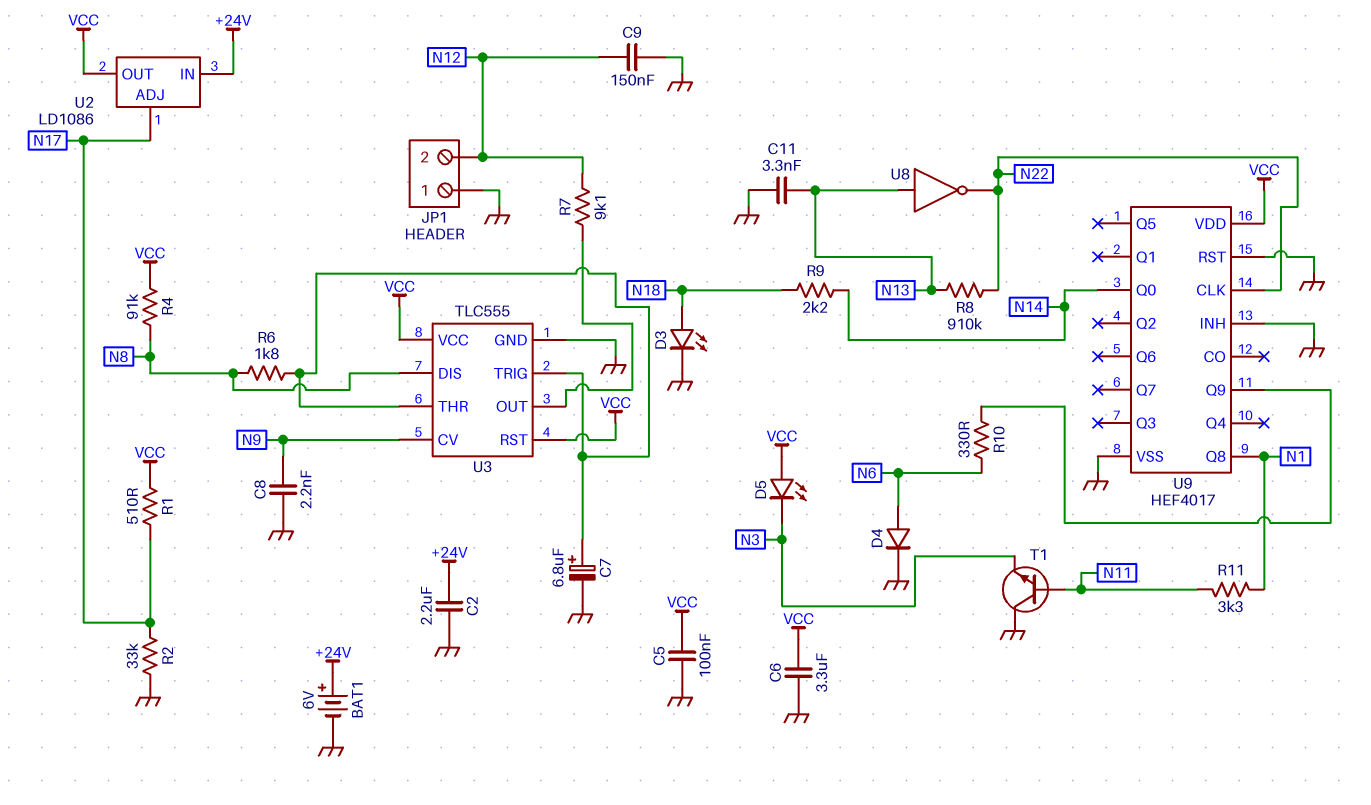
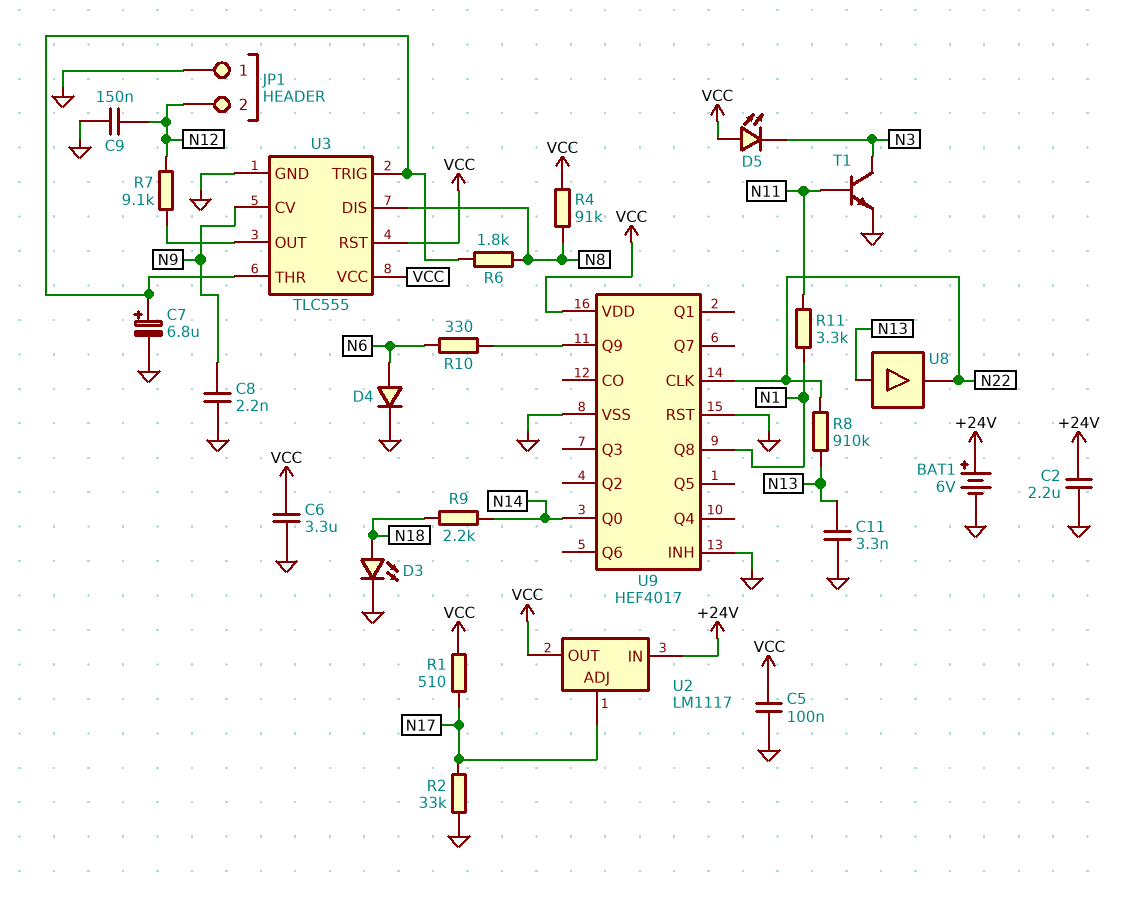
T1: NPN (B N11, C GND, E N3) -> NPN (B N11, C N3, E GND)
U2: LD1086 -> LM1117
U8: NOT (in N13, out N22) -> buffer (in N13, out N22)

